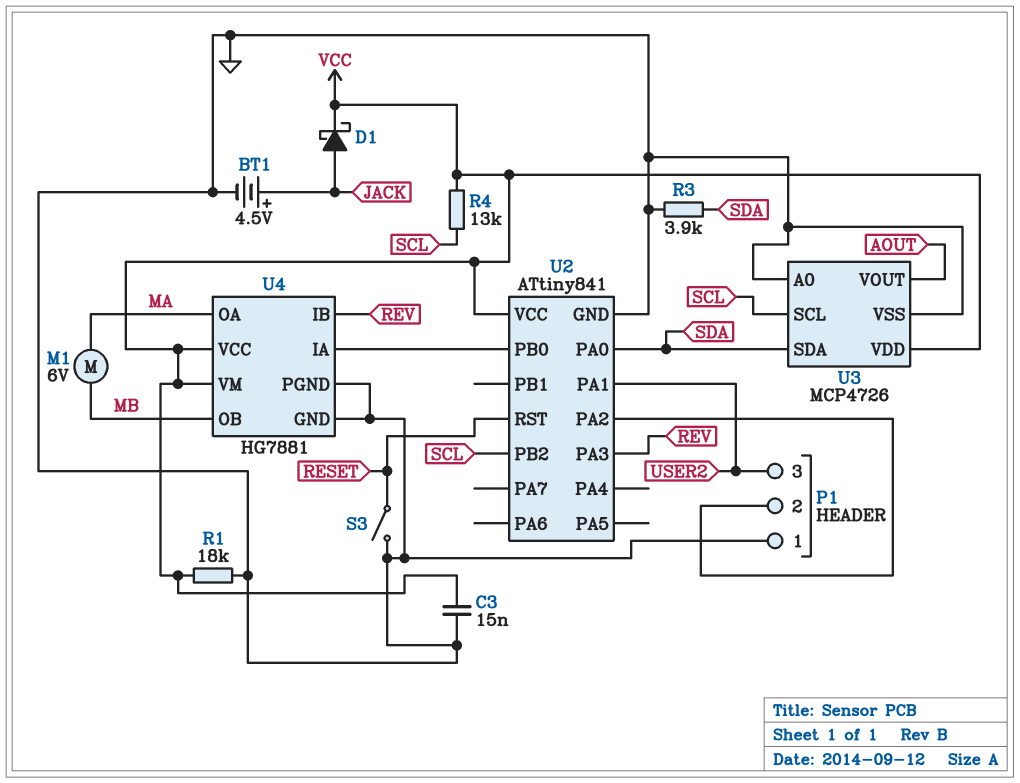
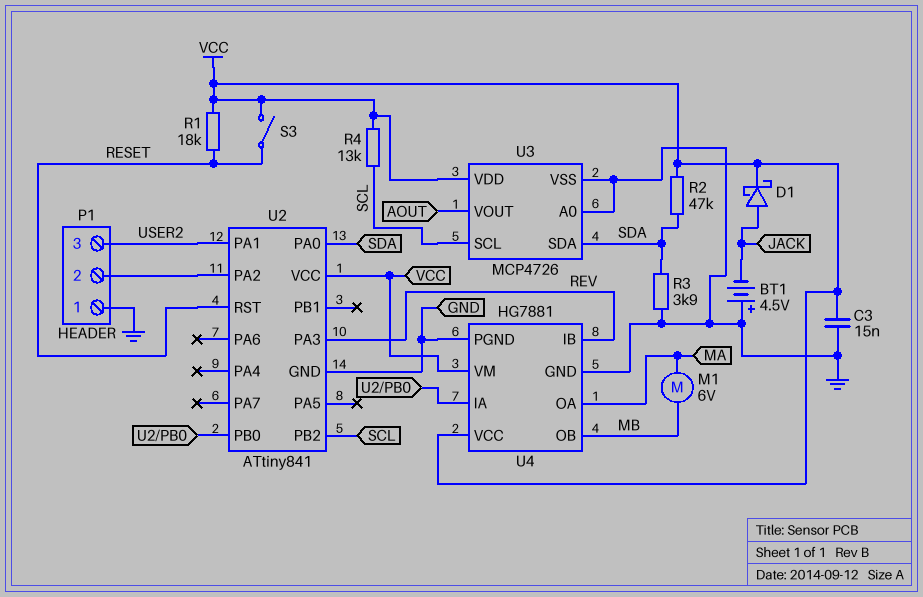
BT1: 4.5V (plus JACK, minus GND) -> 4.5V (plus GND, minus JACK)
R1: 18k (GND, VCC) -> 18k (RESET, VCC)
R2: none -> 47k (SDA, VCC)
S3: switch (GND, RESET) -> switch (RESET, VCC)

